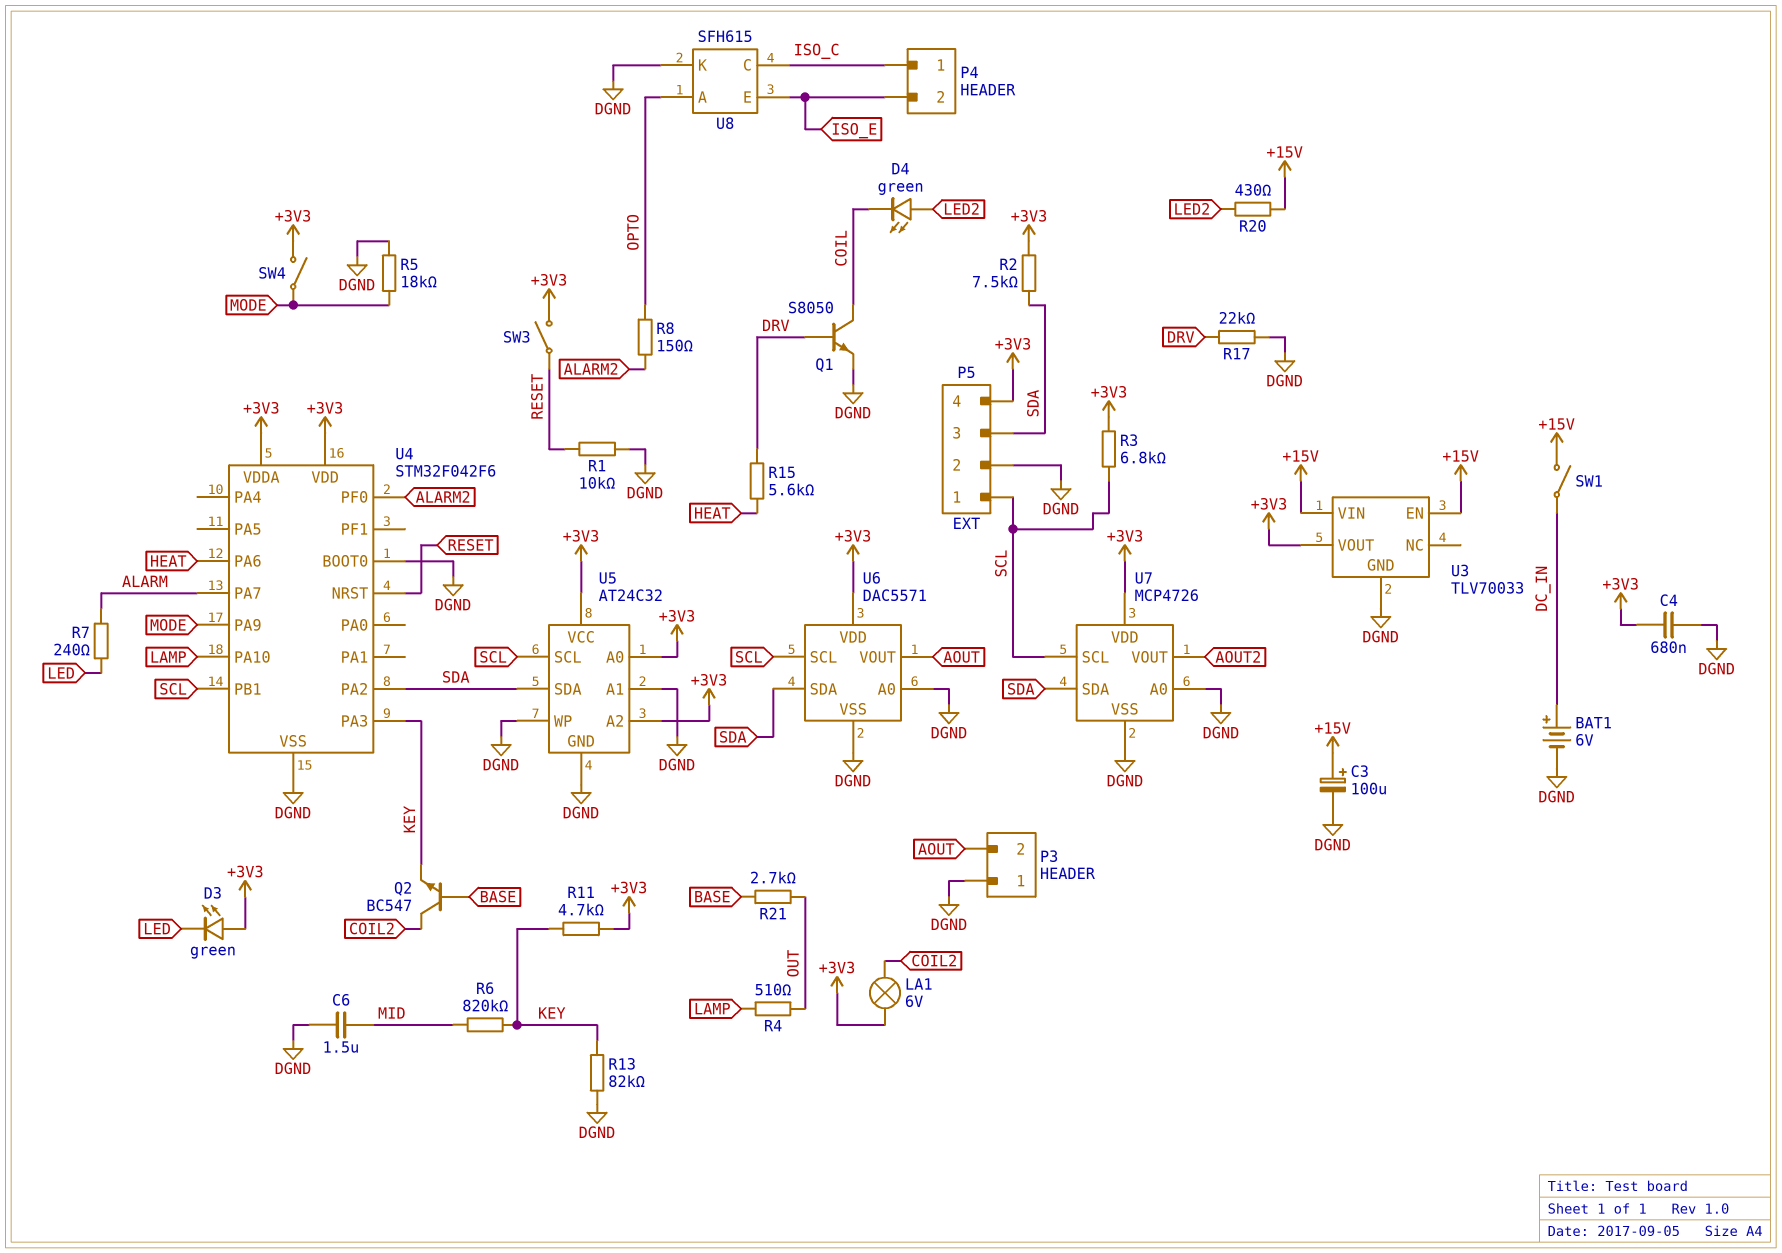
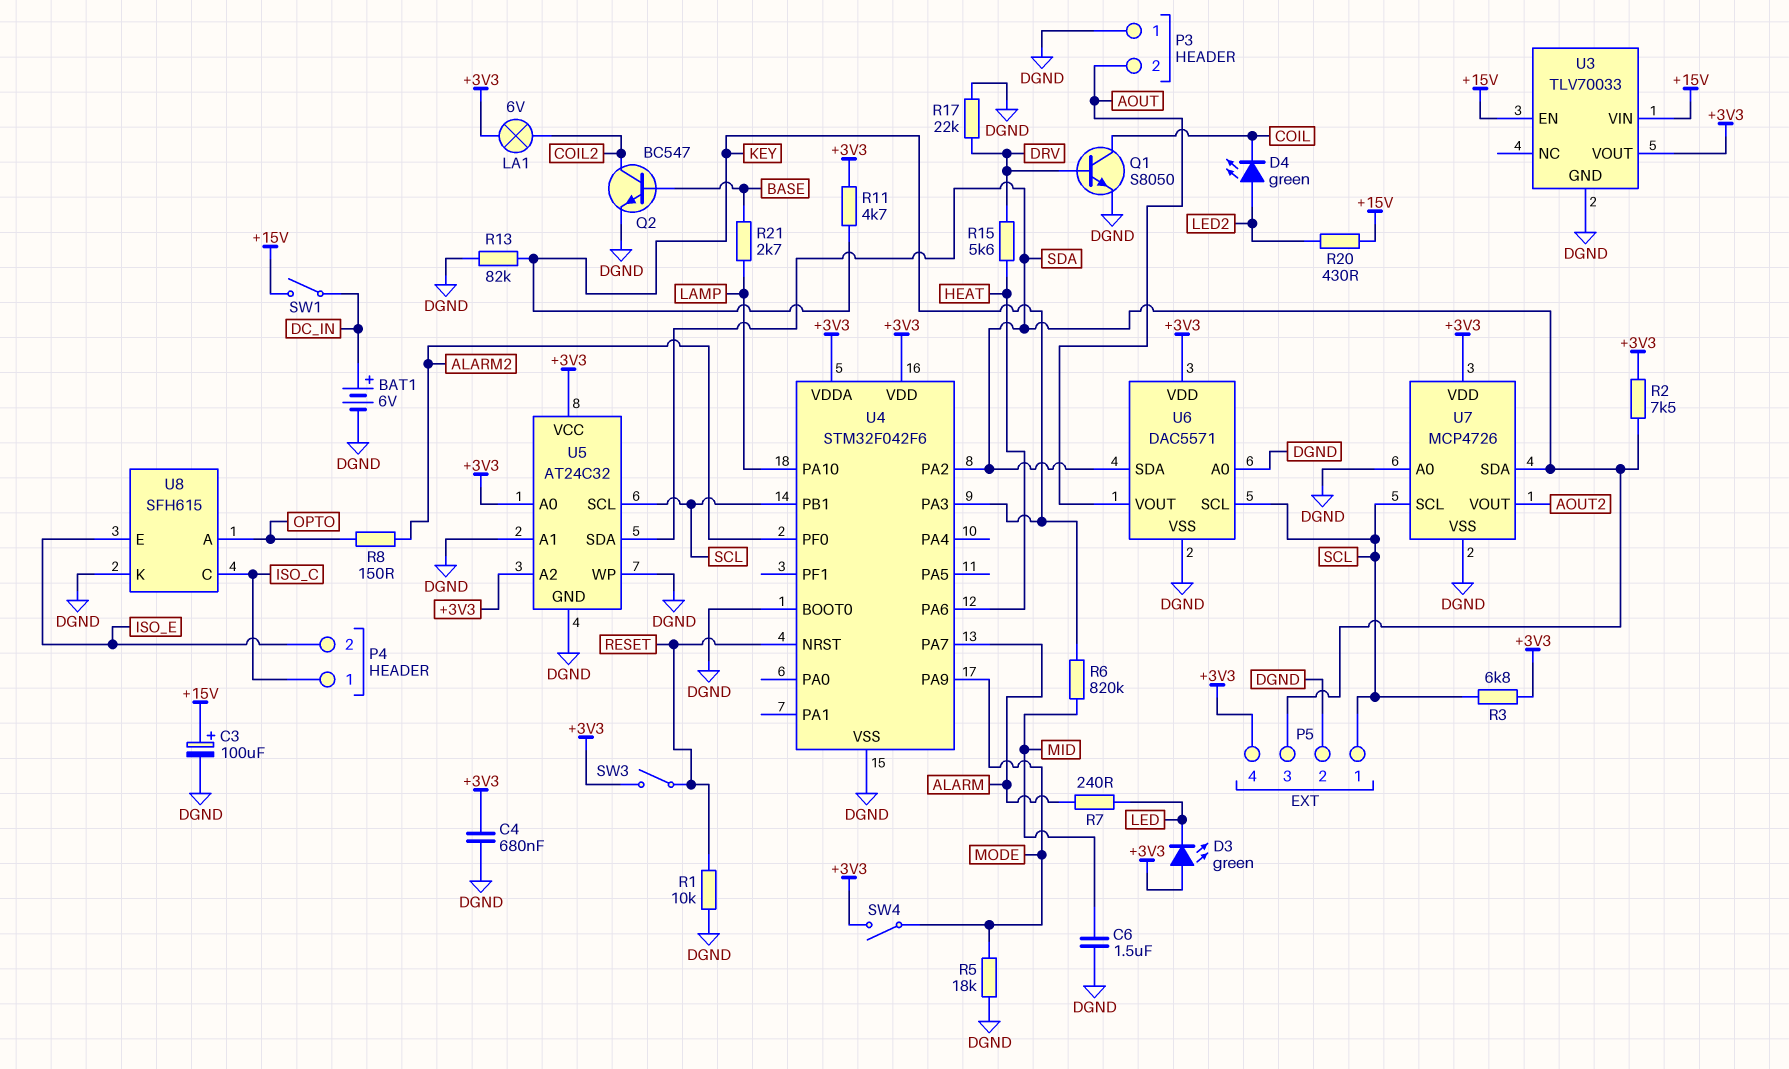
Q2: NPN BC547 (B BASE, C COIL2, E KEY) -> NPN BC547 (B BASE, C COIL2, E DGND)
R4: 510 (LAMP, OUT) -> none
R21: 2.7k (BASE, OUT) -> 2.7k (BASE, LAMP)

